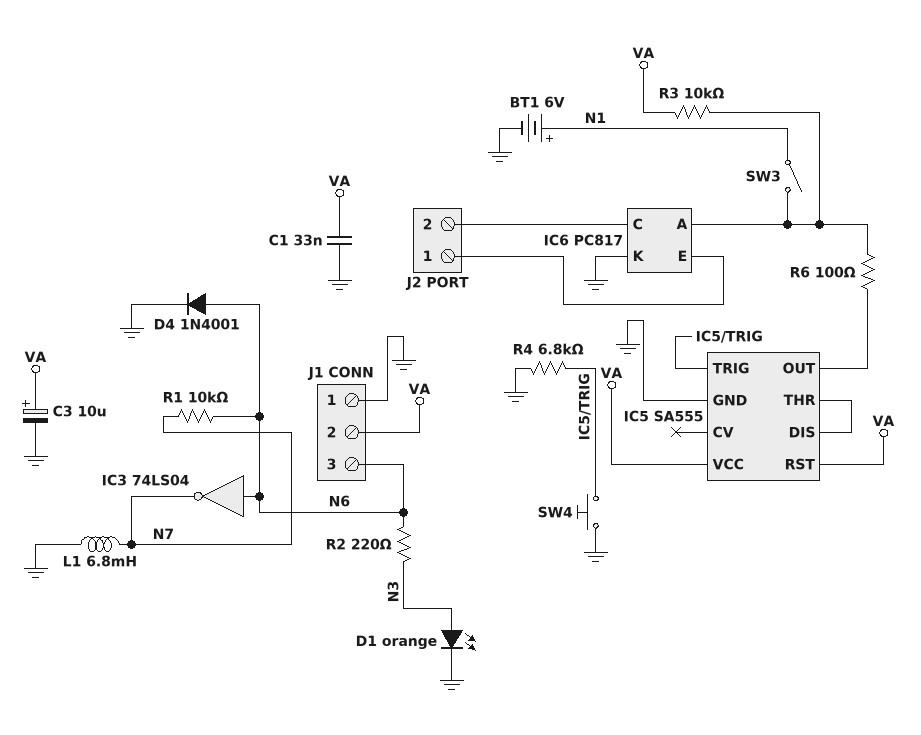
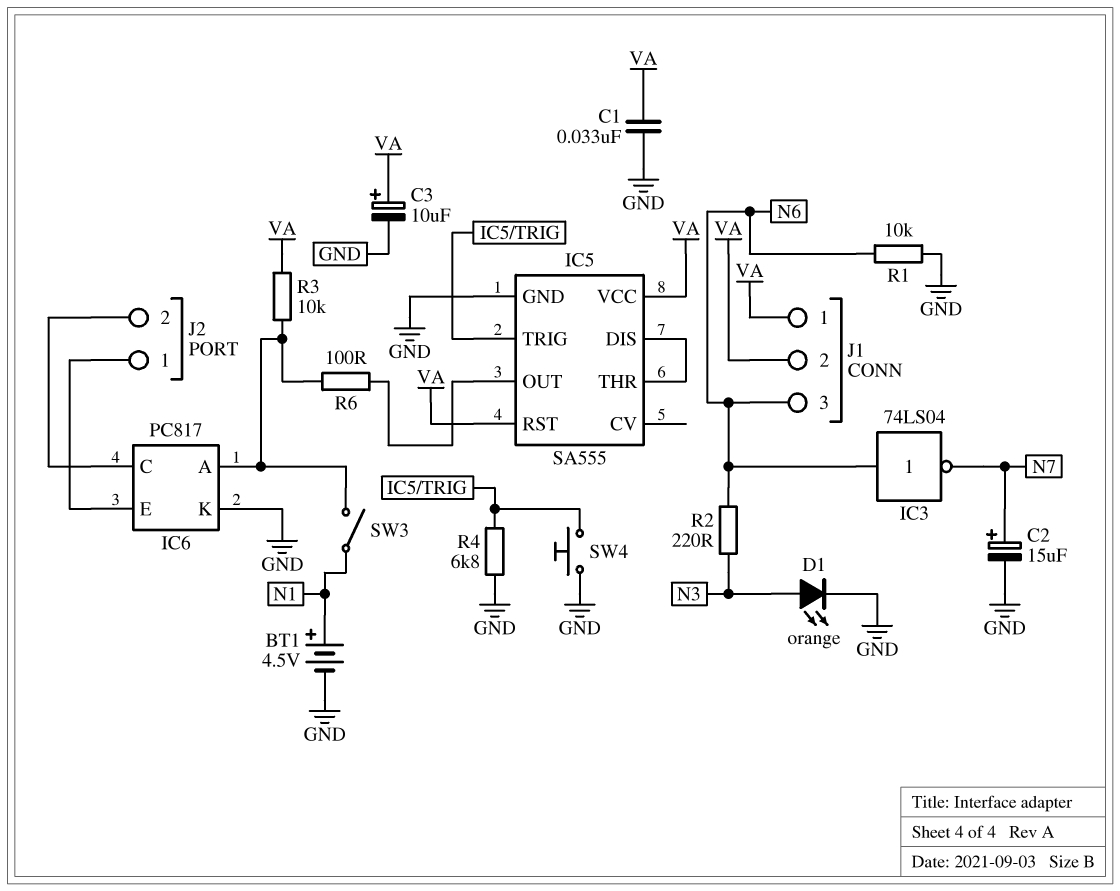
BT1: 6V (plus N1, minus GND) -> 4.5V (plus N1, minus GND)
C2: none -> 15uF (plus N7, minus GND)
D4: diode 1N4001 (A N6, K GND) -> none
J1 pin 1: GND -> VA
L1: 6.8mH (GND, N7) -> none
R1: 10k (N6, N7) -> 10k (GND, N6)

